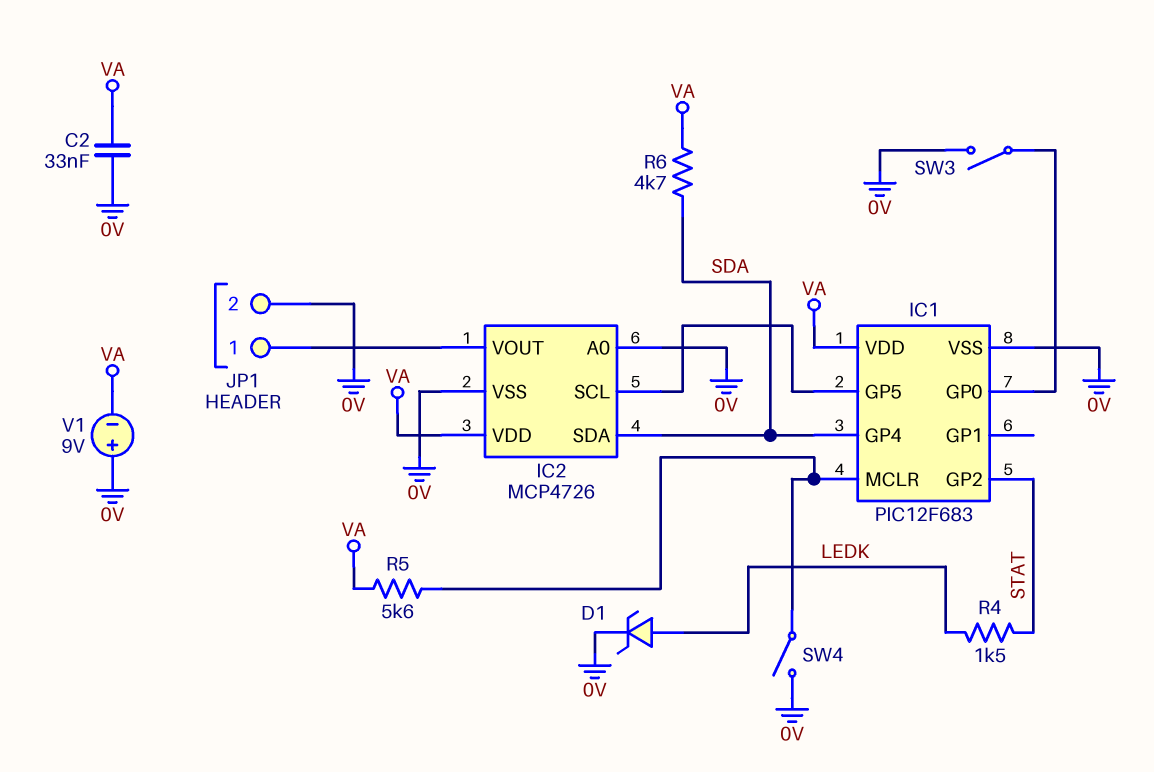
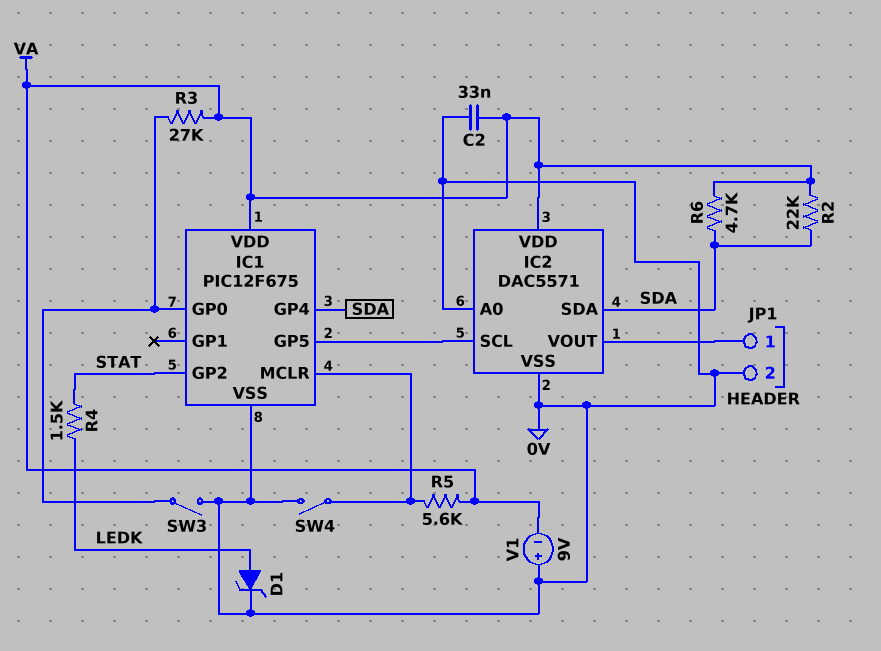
IC1: PIC12F683 -> PIC12F675
IC2: MCP4726 -> DAC5571
R2: none -> 22k (SDA, VA)
R3: none -> 27k (IC1/GP0, VA)

